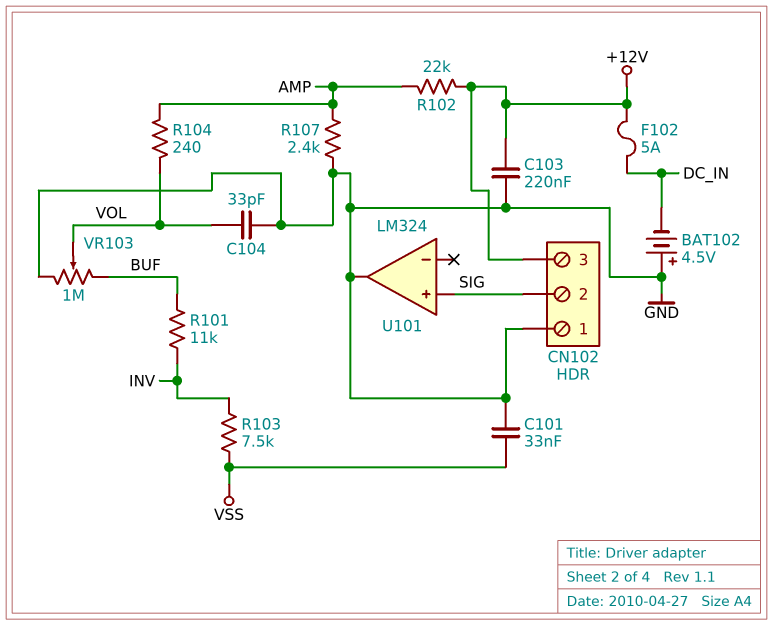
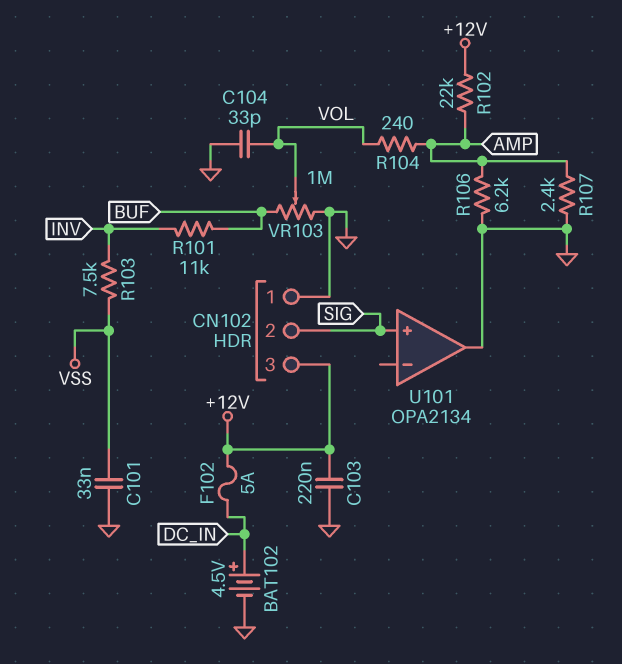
BAT102: 4.5V (plus GND, minus DC_IN) -> 4.5V (plus DC_IN, minus GND)
R106: none -> 6.2k (AMP, GND)
U101: LM324 -> OPA2134

